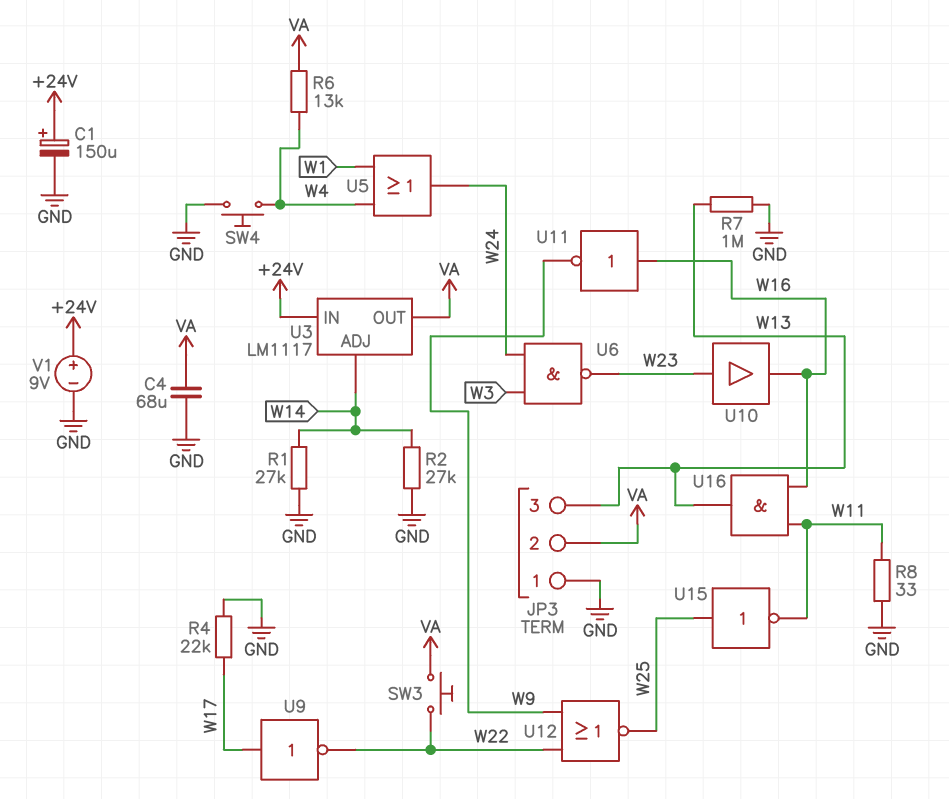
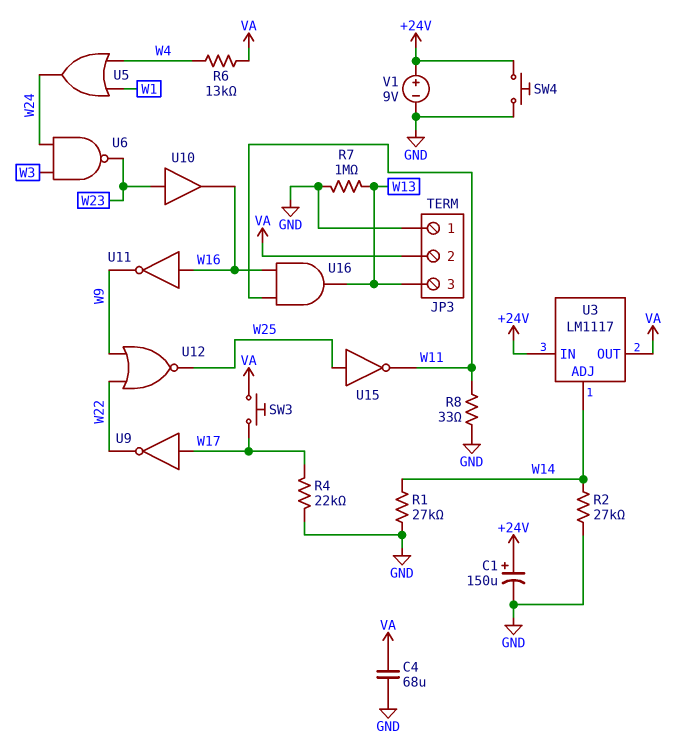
SW3: button (VA, W22) -> button (VA, W17)
SW4: button (GND, W4) -> button (+24V, GND)

